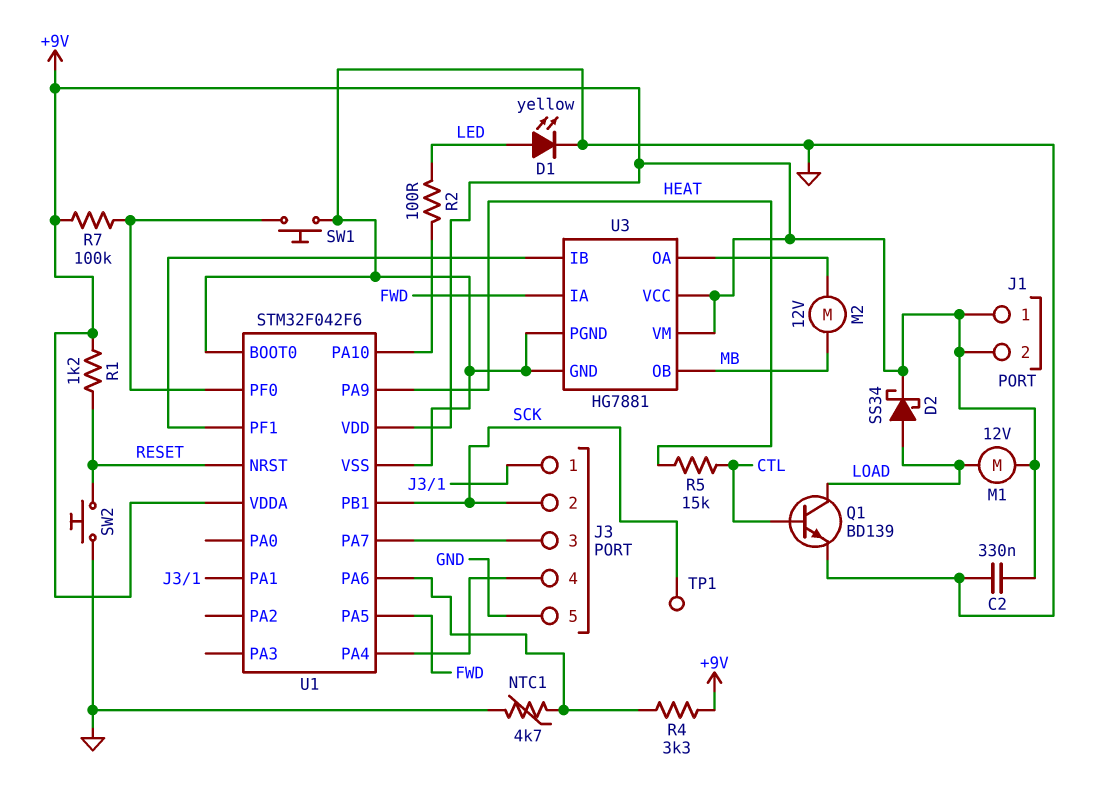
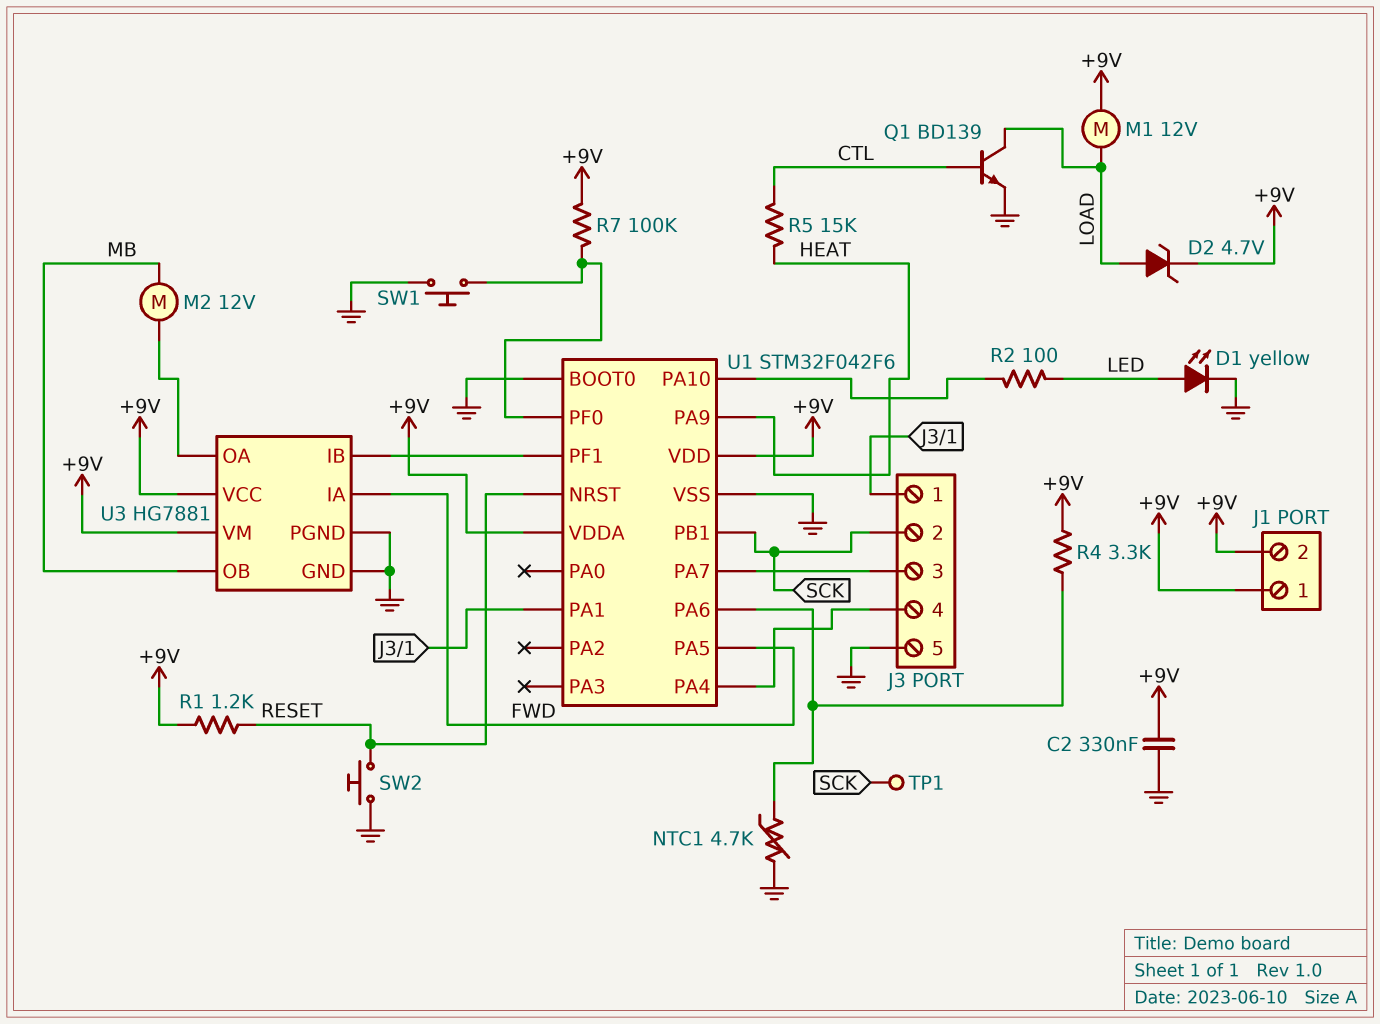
D2: schottky SS34 (A LOAD, K +9V) -> zener 4.7V (A LOAD, K +9V)

